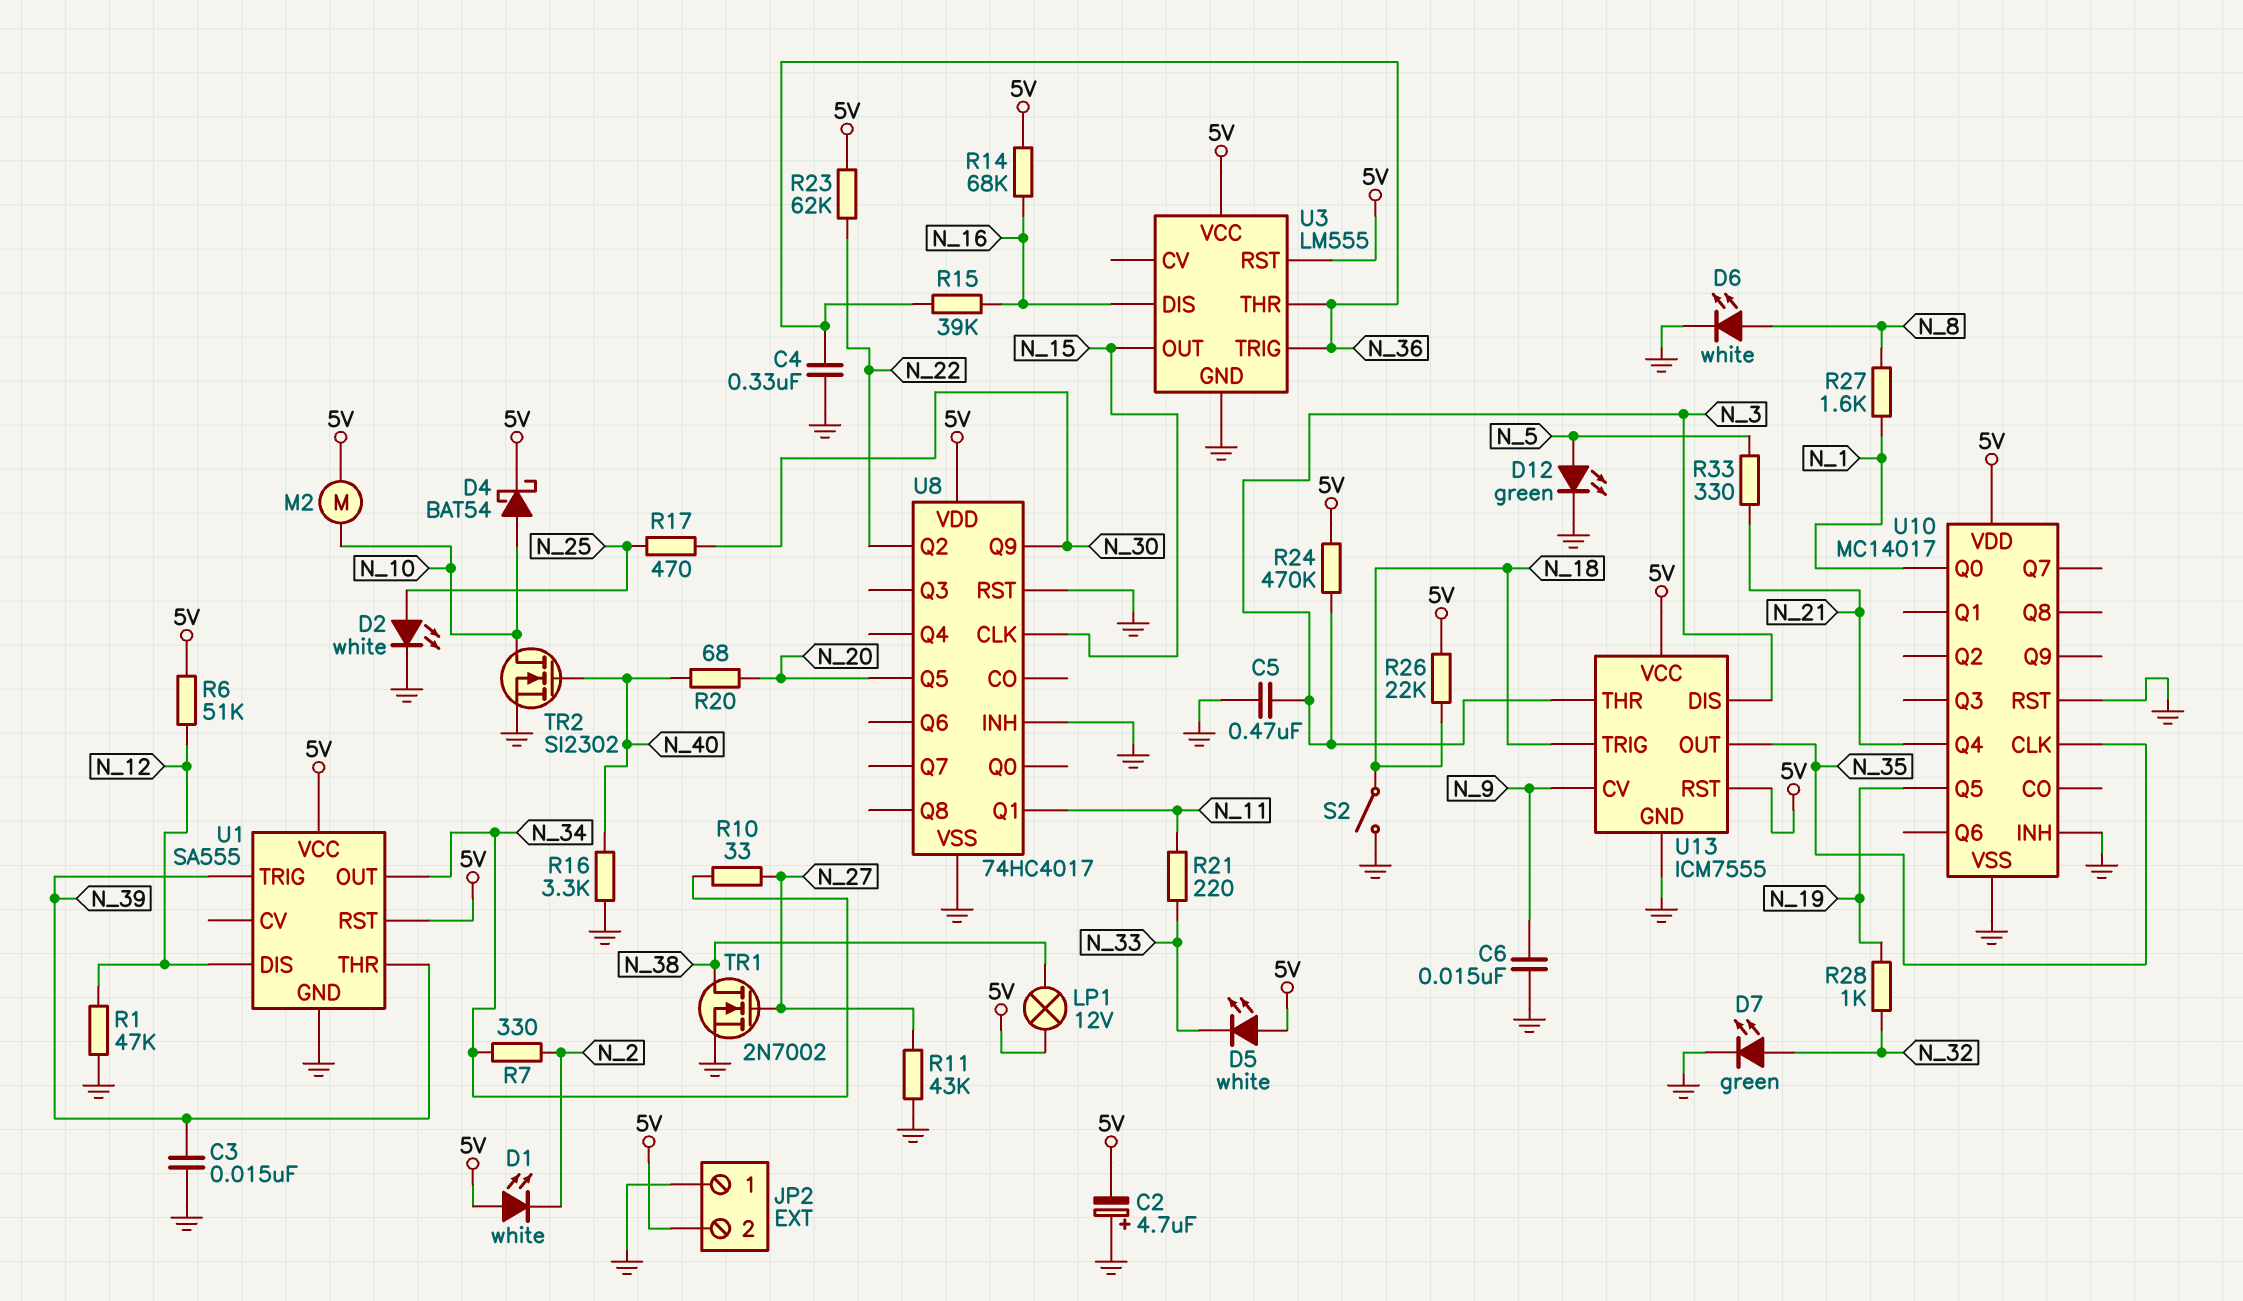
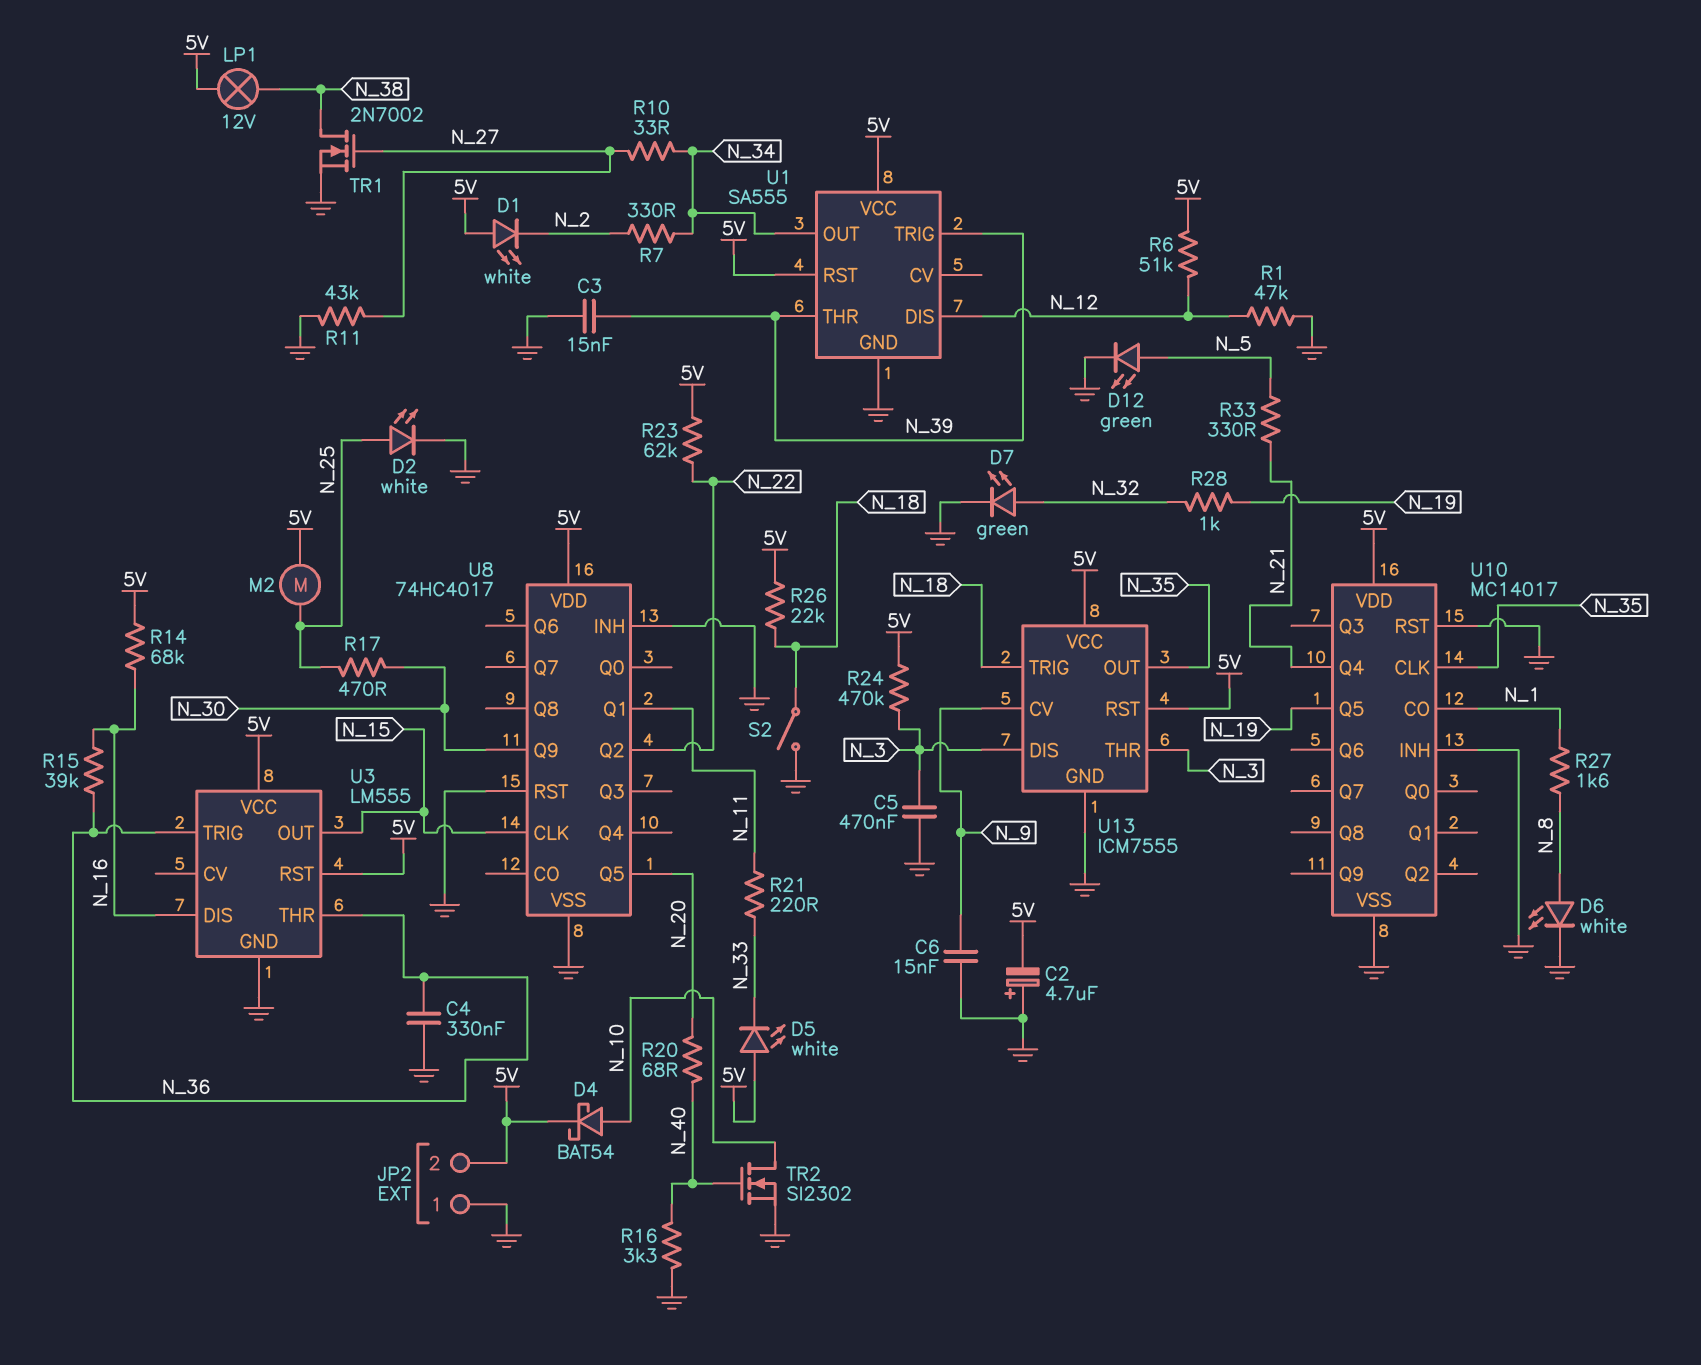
M2: motor (5V, N_10) -> motor (5V, N_25)
U10 pin CO: none -> N_1
U10 pin Q0: N_1 -> none

